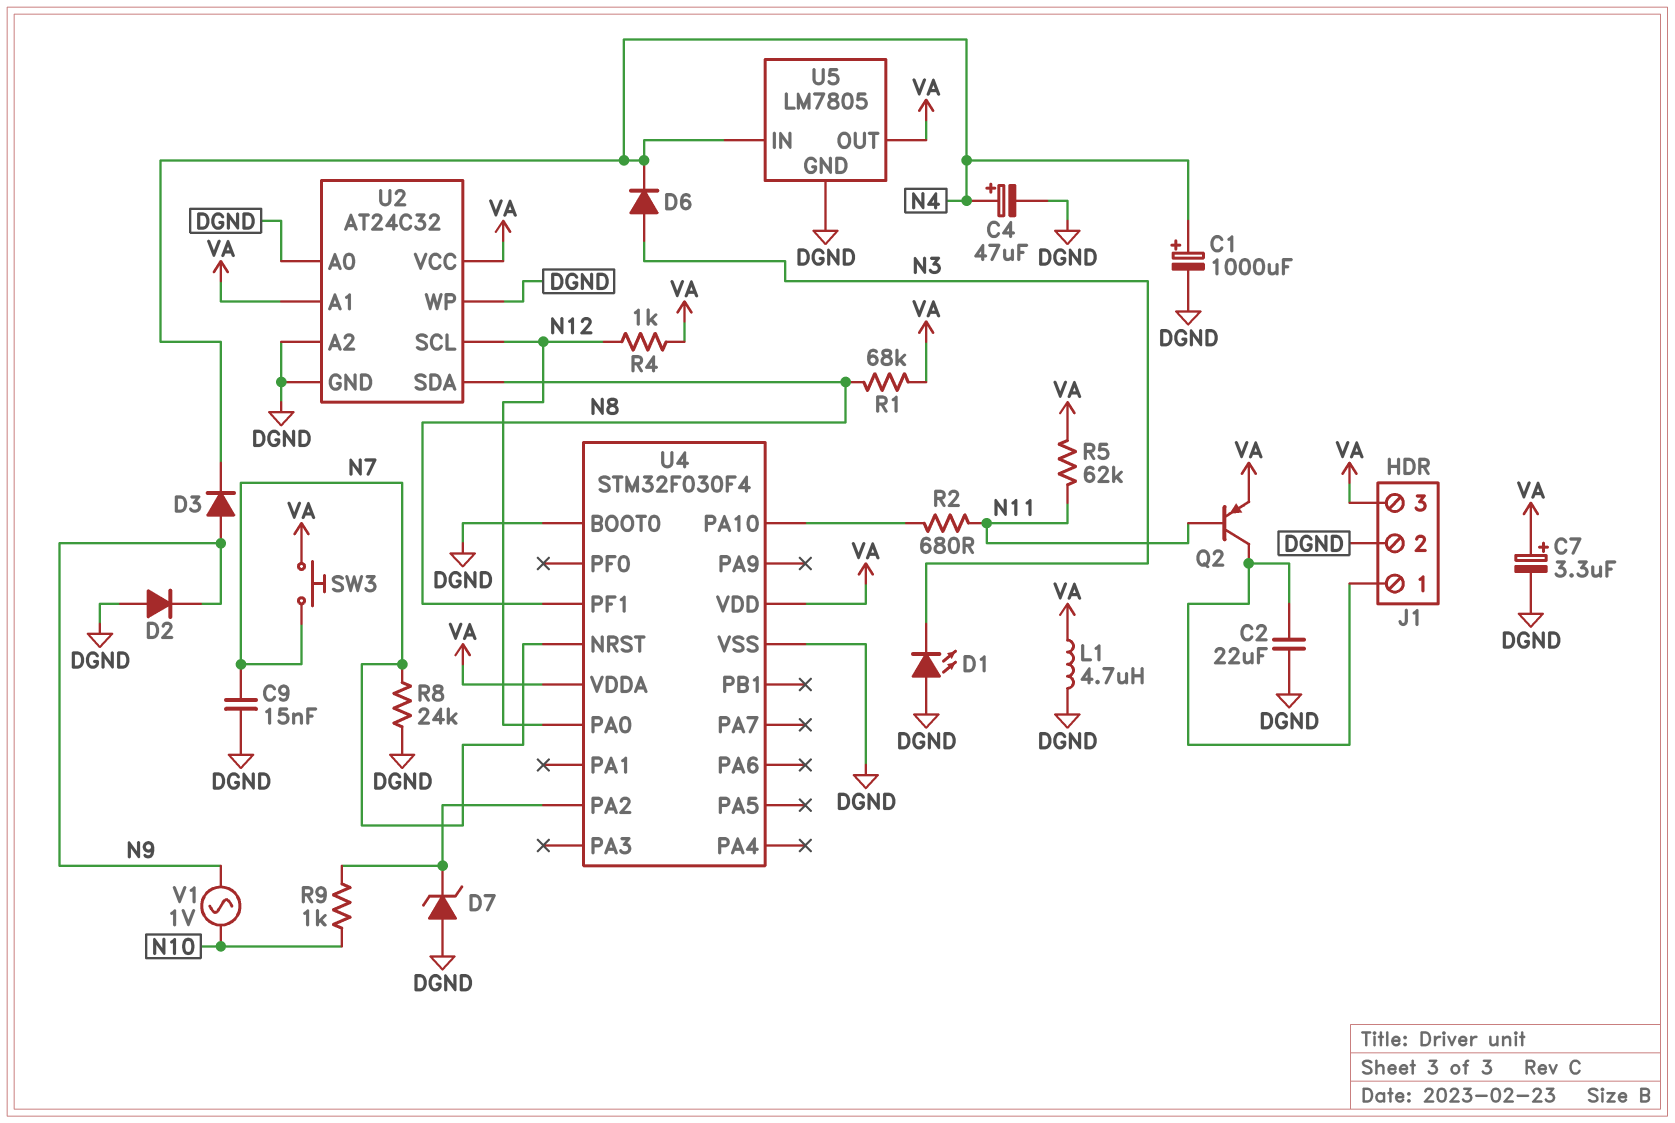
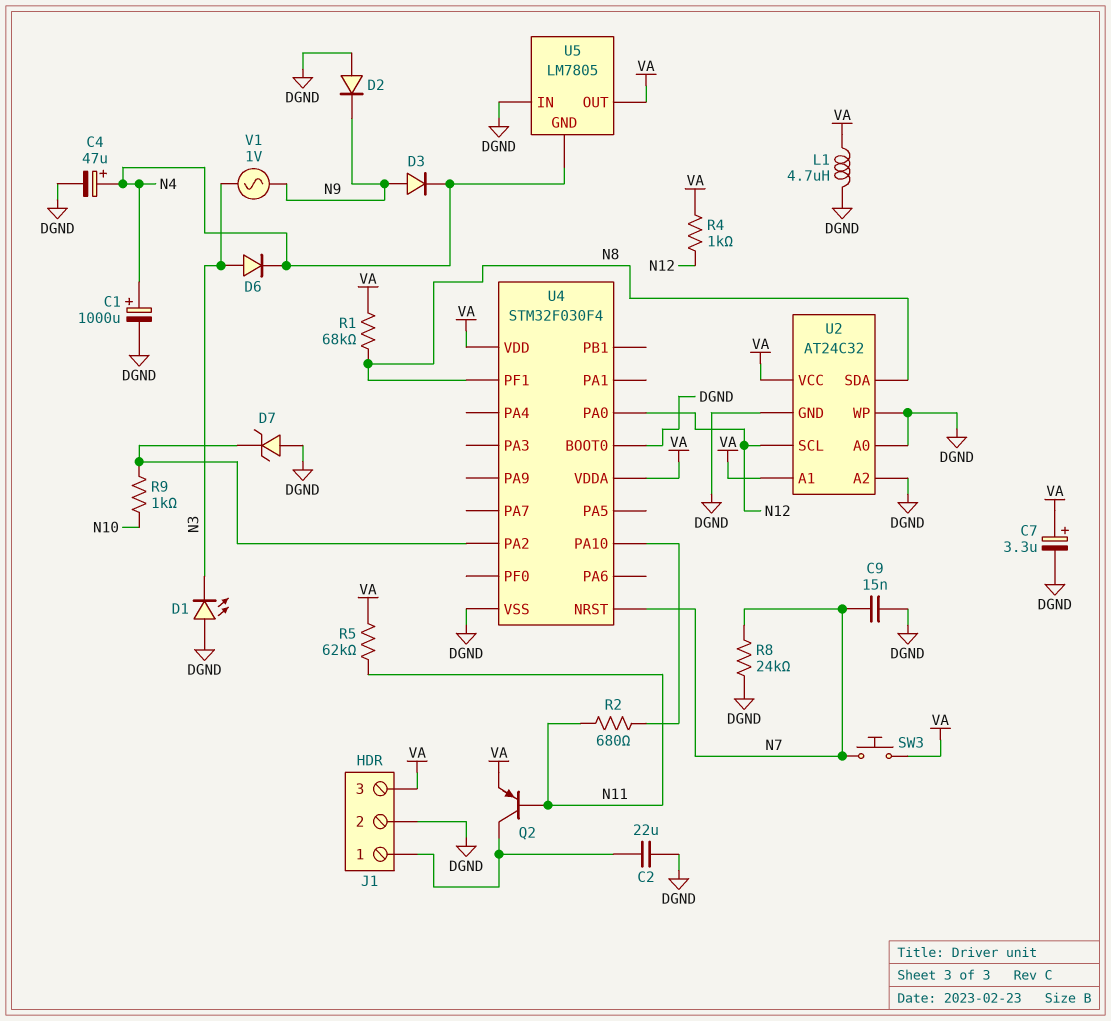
U5 pin GND: DGND -> N4
U5 pin IN: N4 -> DGND
V1: AC 1V (N9, N10) -> AC 1V (N3, N9)

